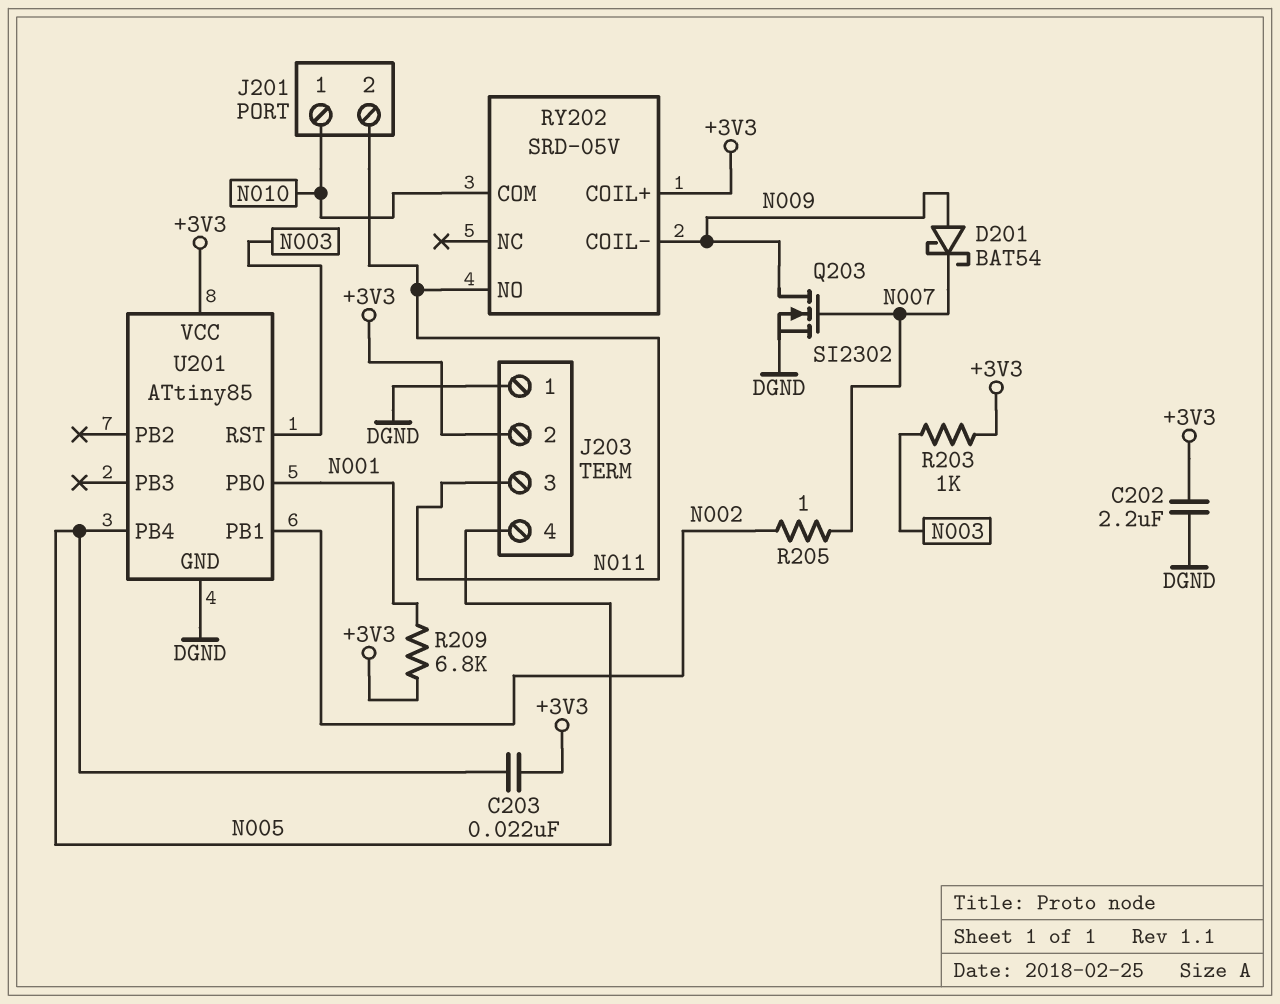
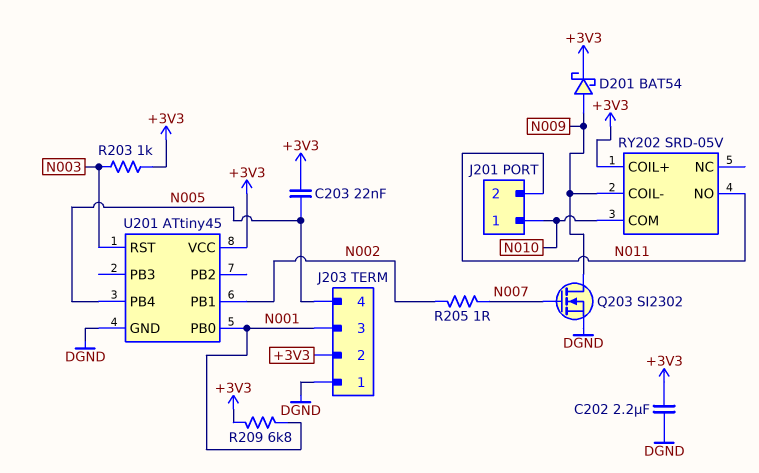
D201: schottky BAT54 (A N009, K N007) -> schottky BAT54 (A N009, K +3V3)
J203 pin 3: N011 -> N001
U201: ATtiny85 -> ATtiny45

